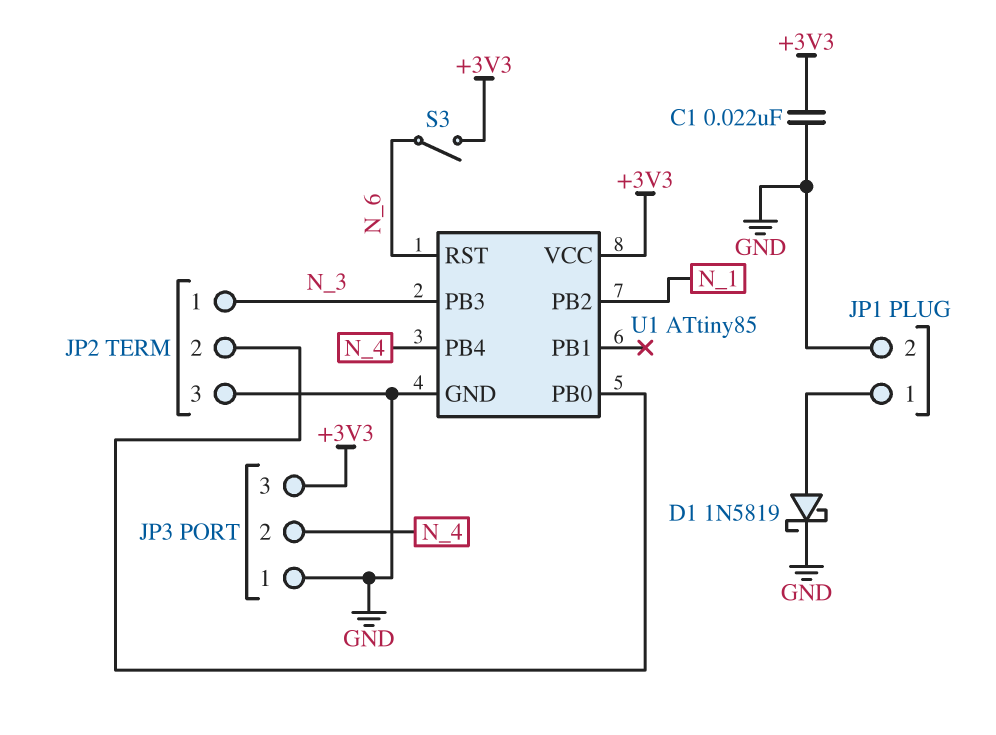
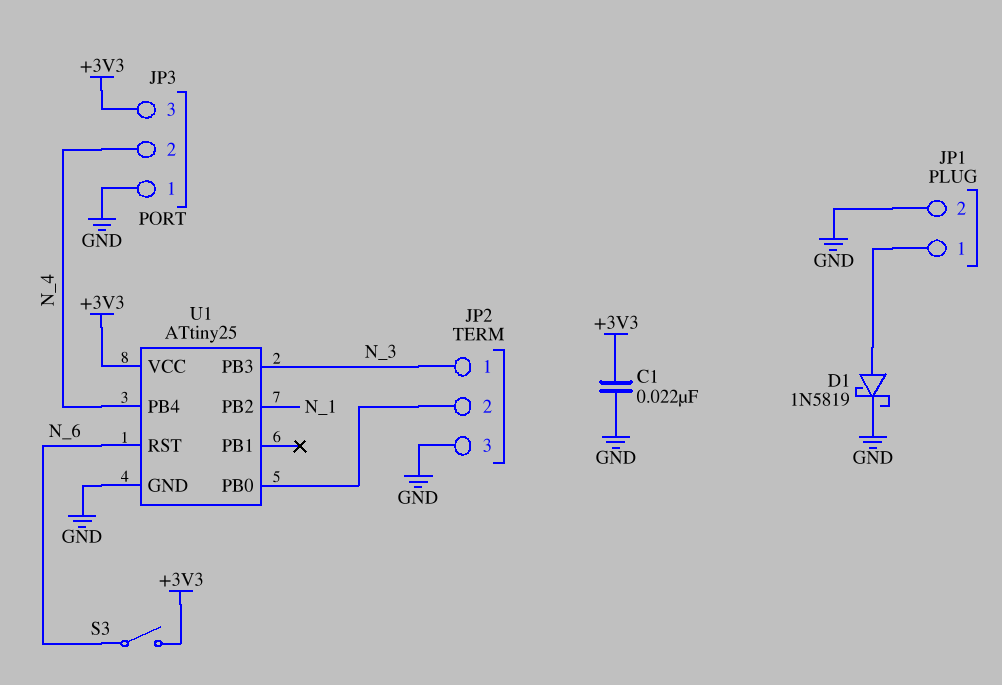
U1: ATtiny85 -> ATtiny25

